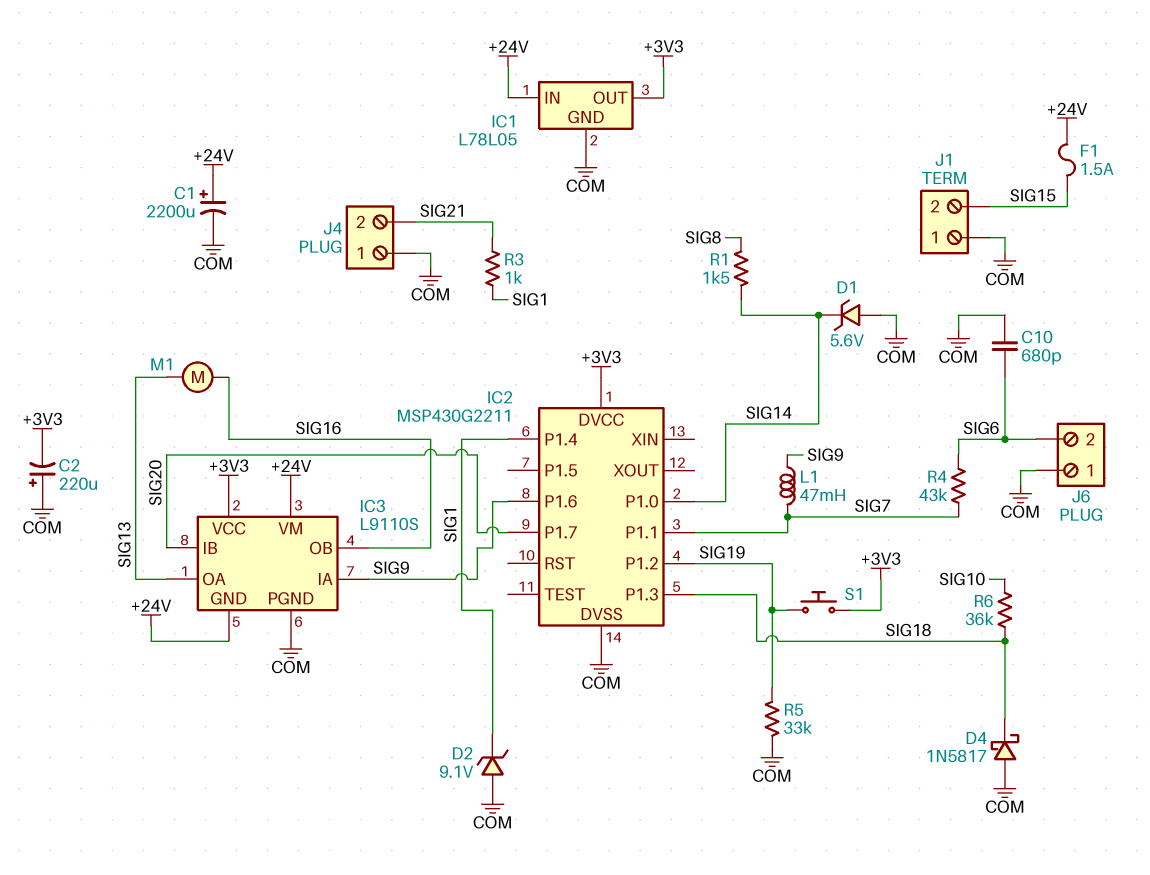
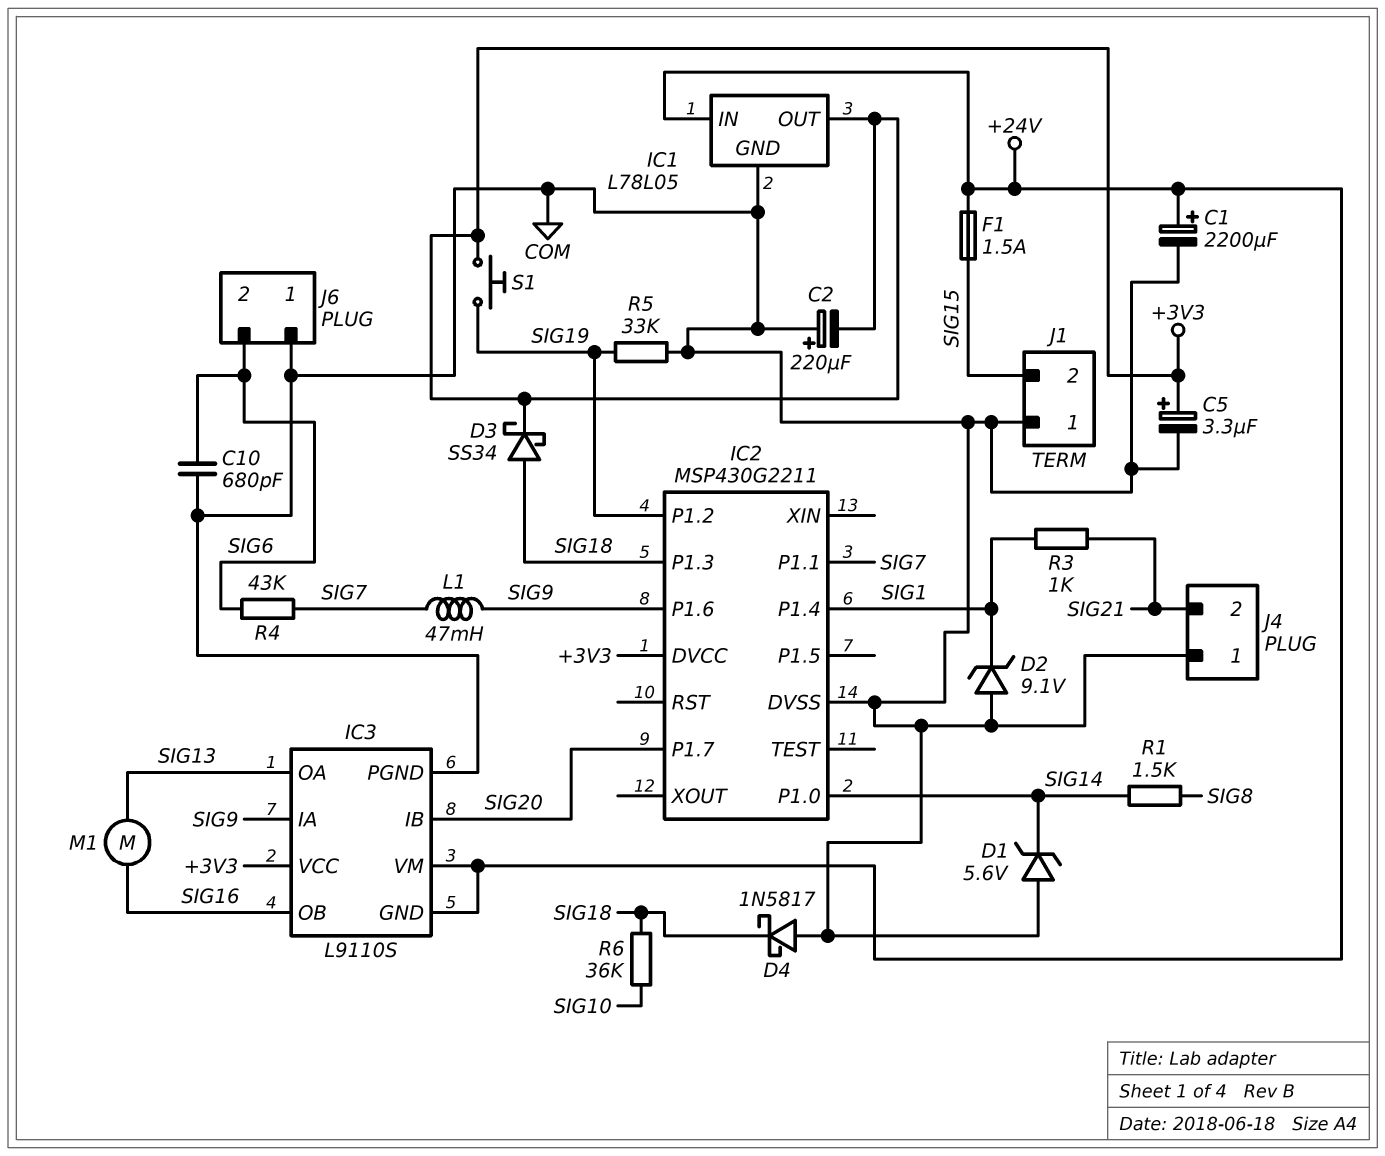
C5: none -> 3.3uF (plus +3V3, minus COM)
D3: none -> schottky SS34 (A SIG18, K +3V3)

